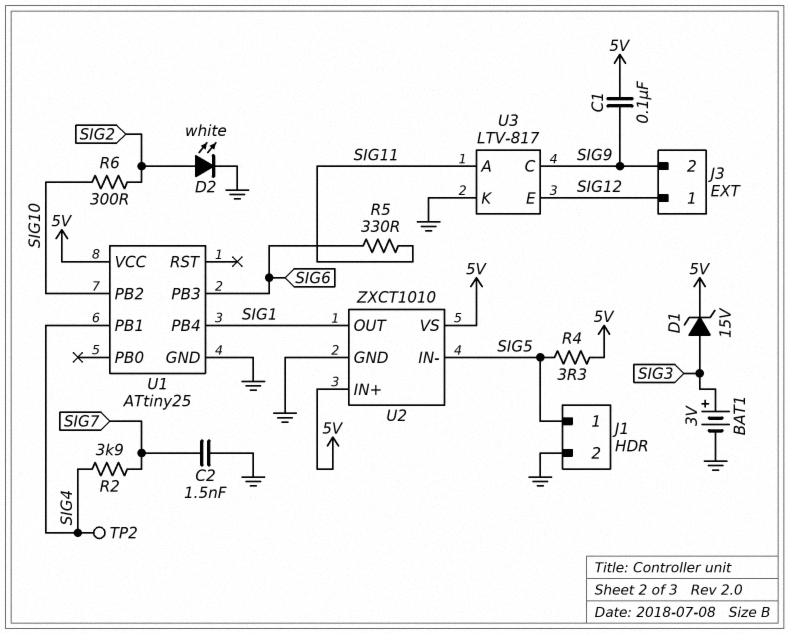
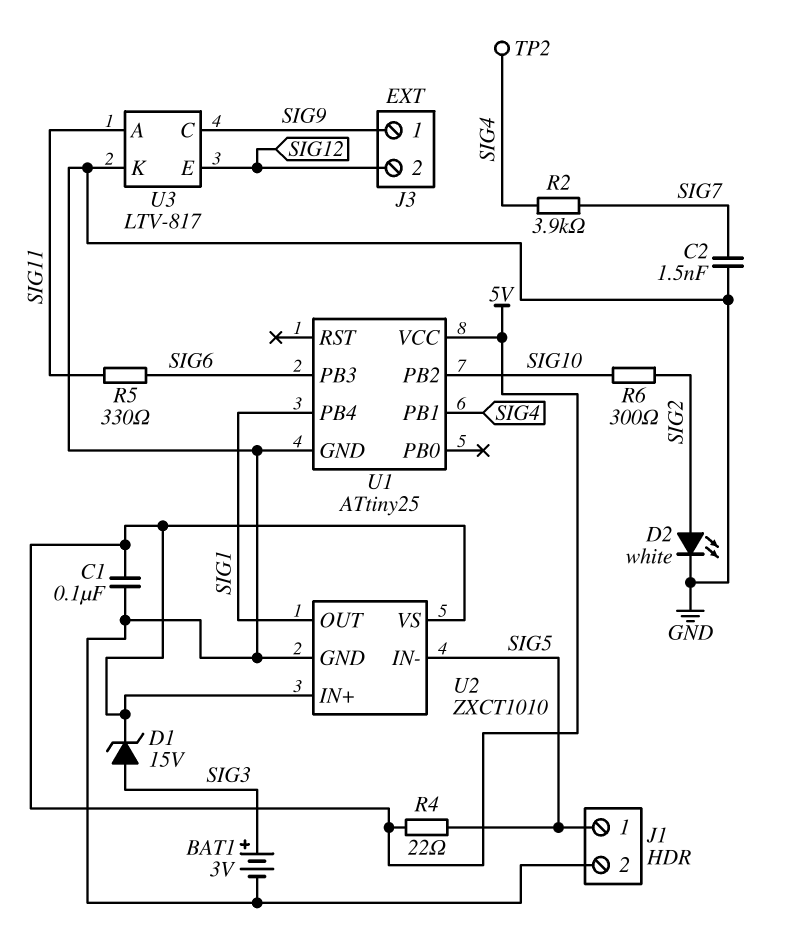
C1: 100nF (5V, SIG9) -> 100nF (5V, GND)
J3 pin 1: SIG12 -> SIG9
J3 pin 2: SIG9 -> SIG12
R4: 3.3 (5V, SIG5) -> 22 (5V, SIG5)

